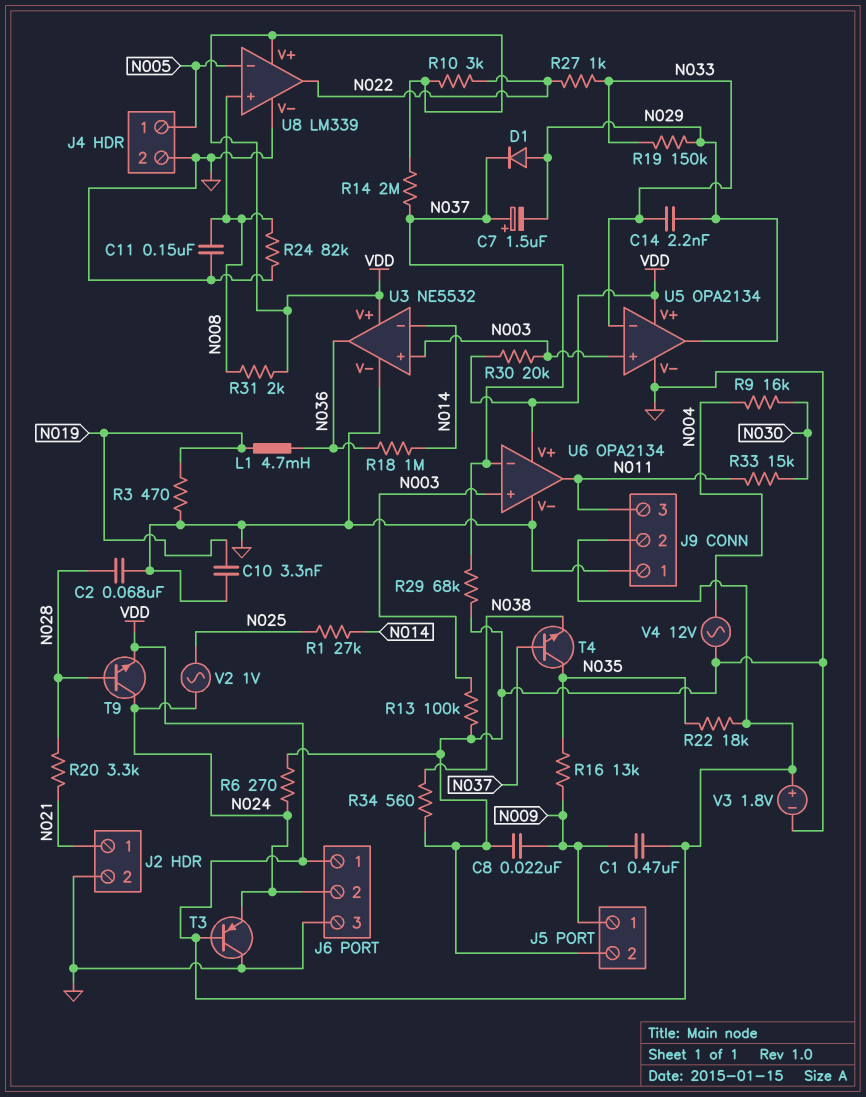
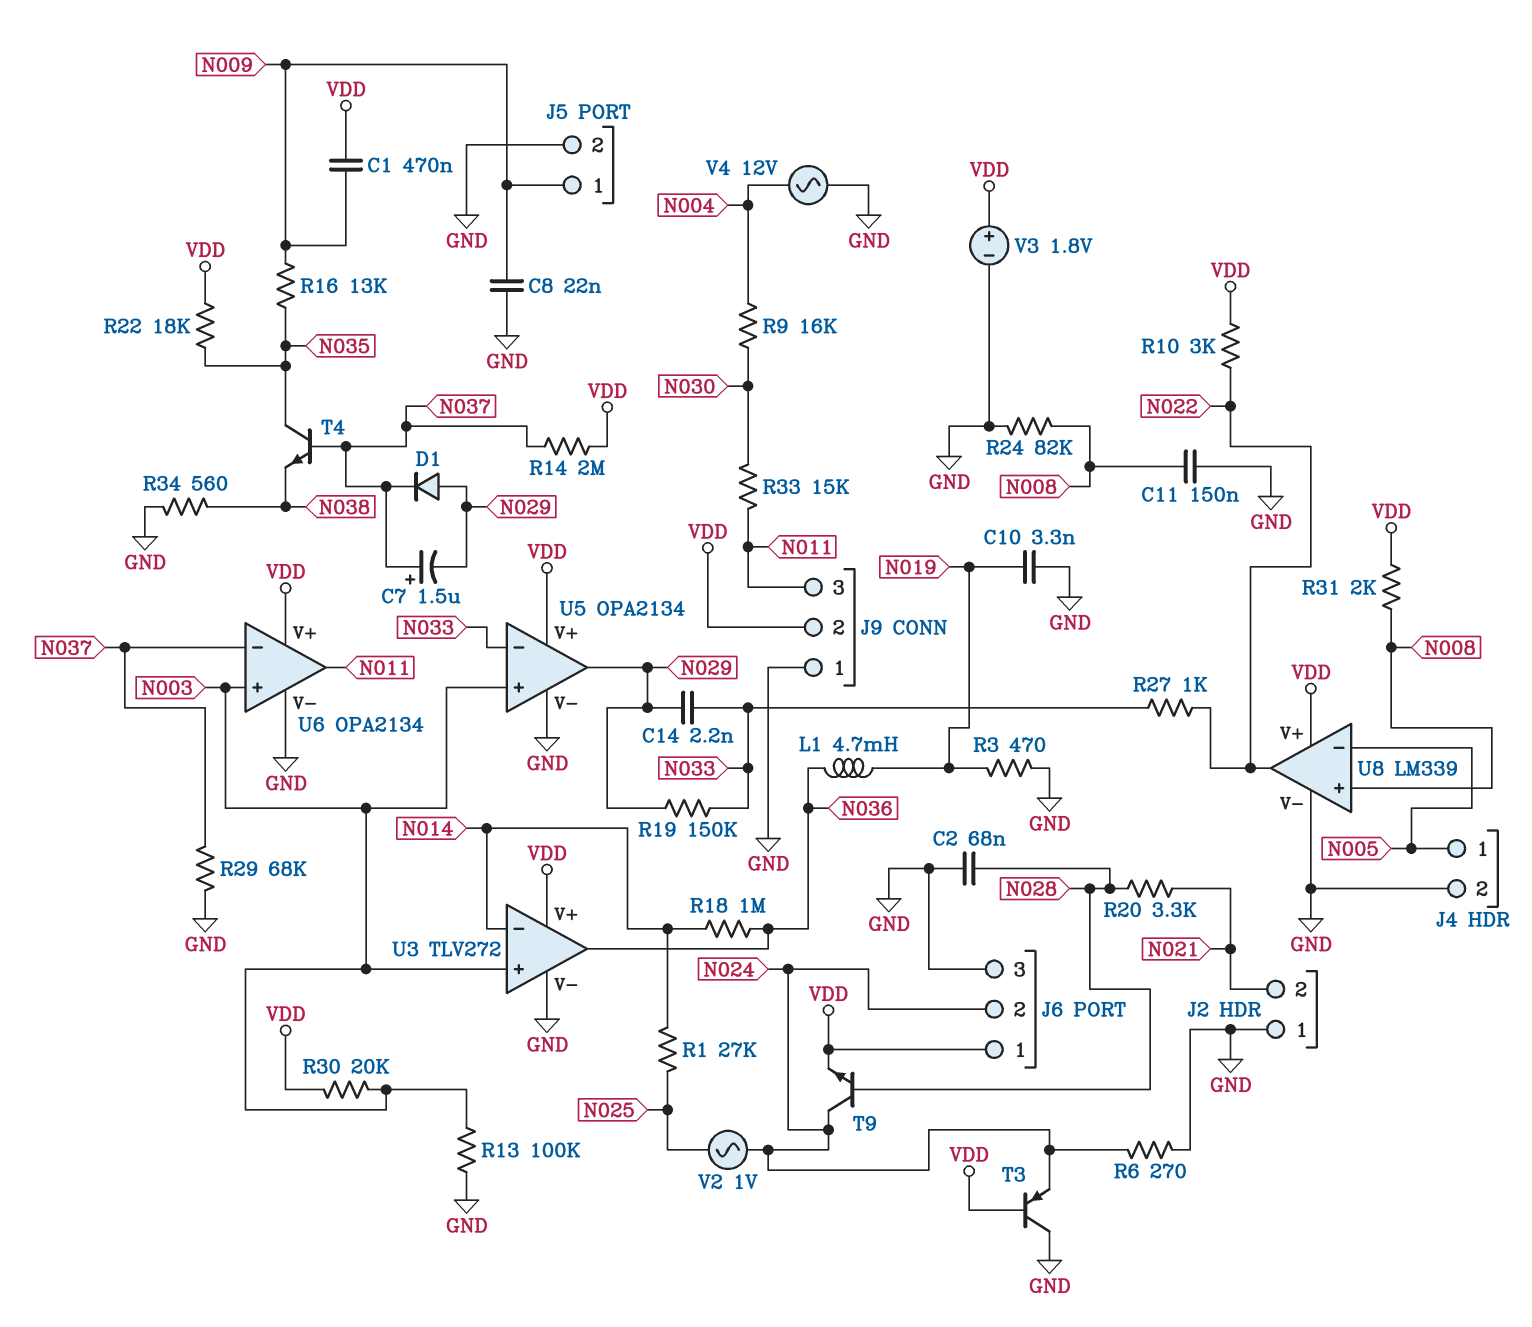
J2 pin 1: N021 -> GND
J2 pin 2: GND -> N021
U3: NE5532 -> TLV272

